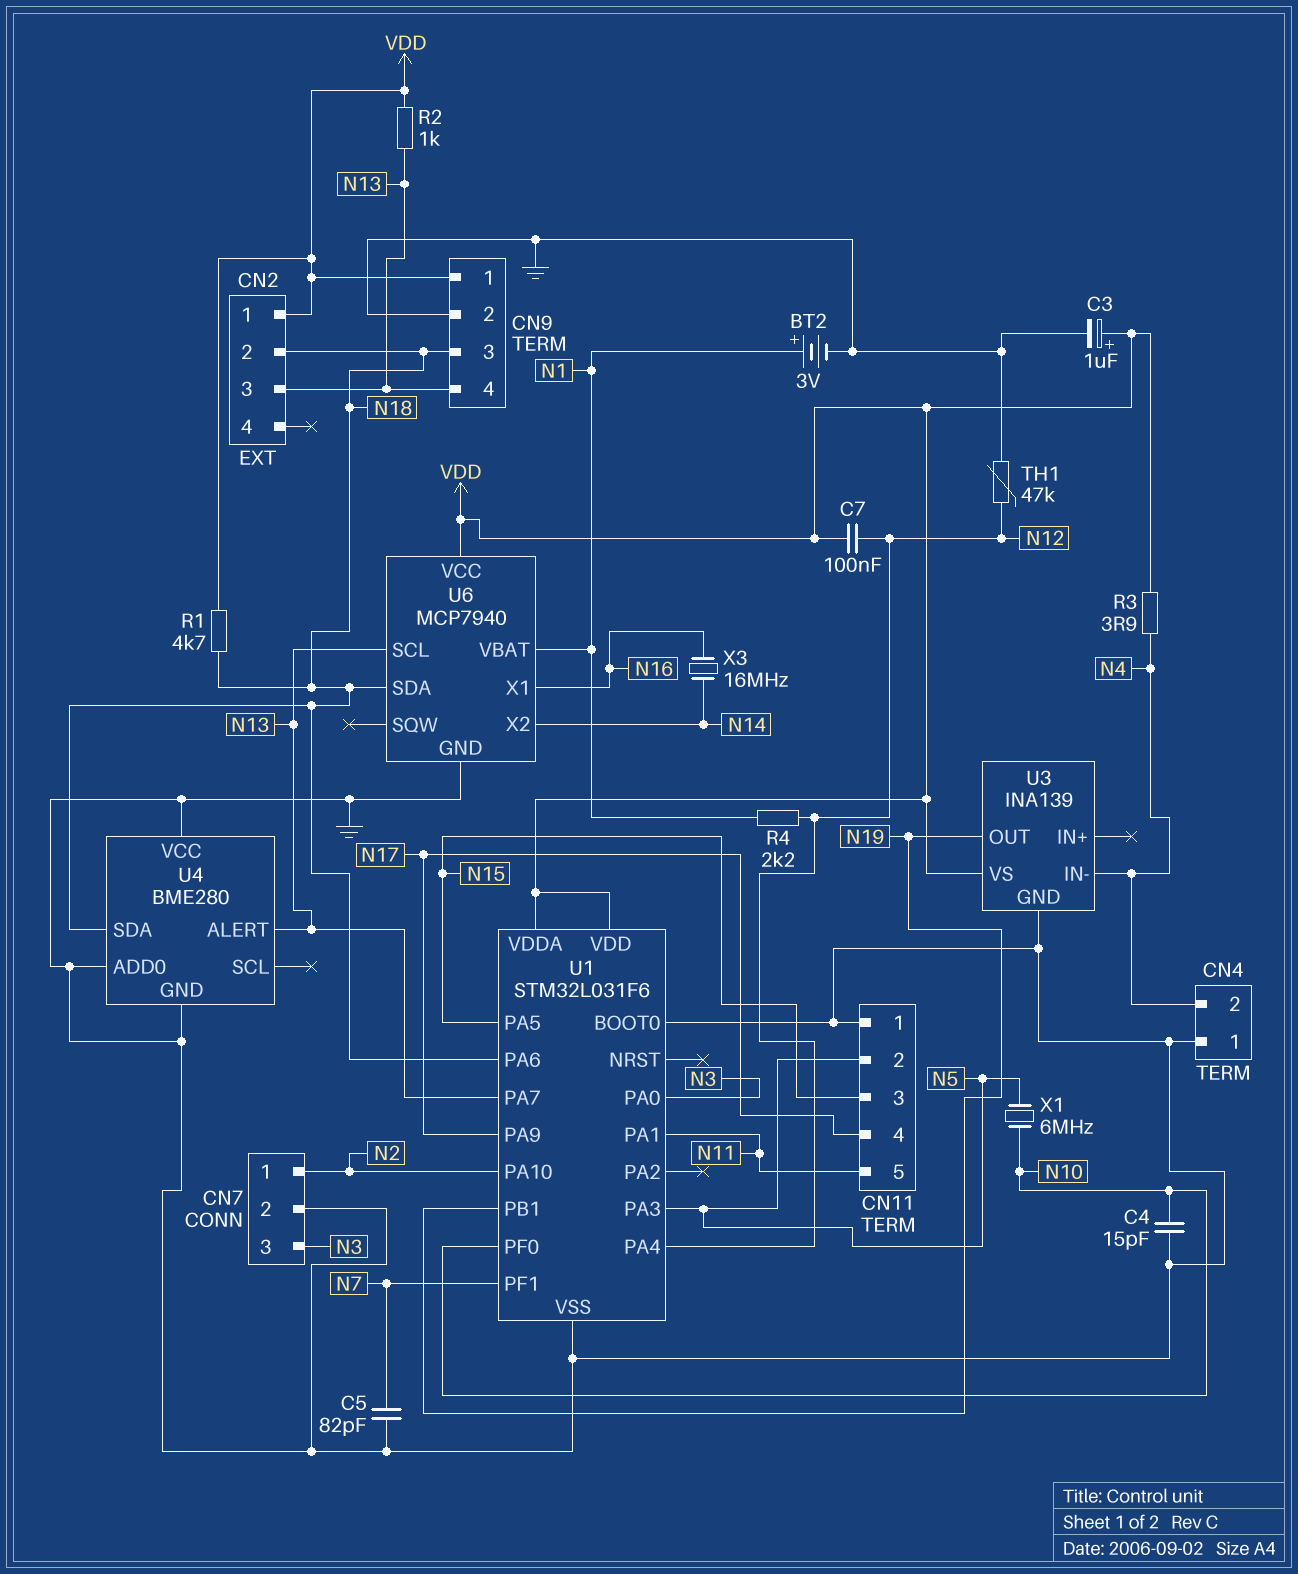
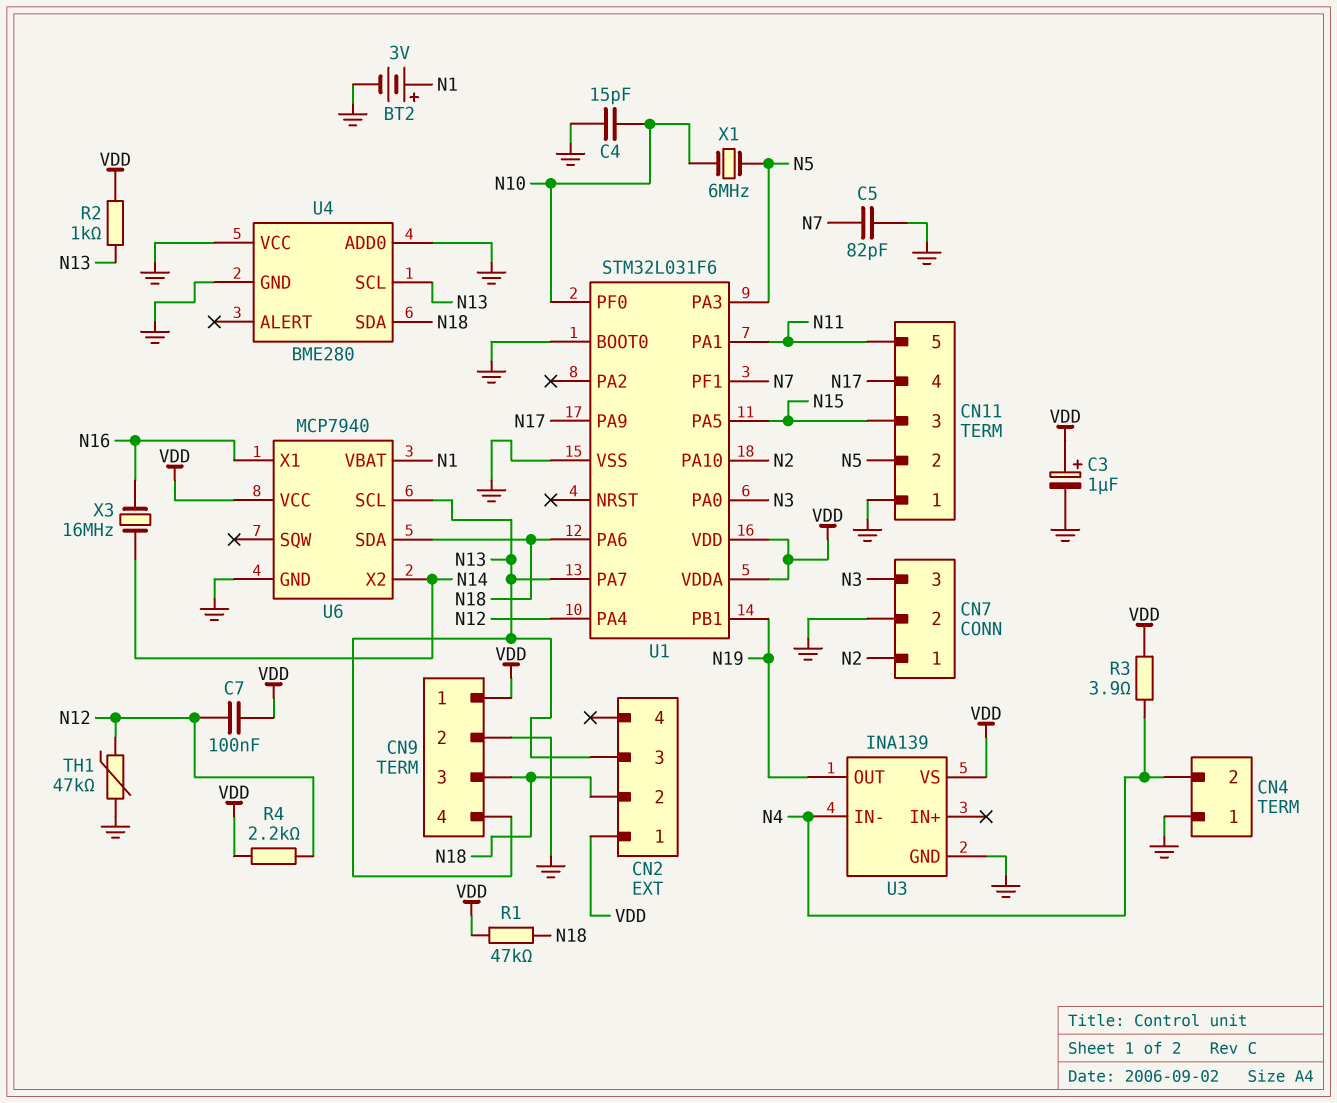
R1: 4.7k (N18, VDD) -> 47k (N18, VDD)
R4: 2.2k (N1, N12) -> 2.2k (N12, VDD)
U4 pin ALERT: N13 -> none
U4 pin SCL: none -> N13

